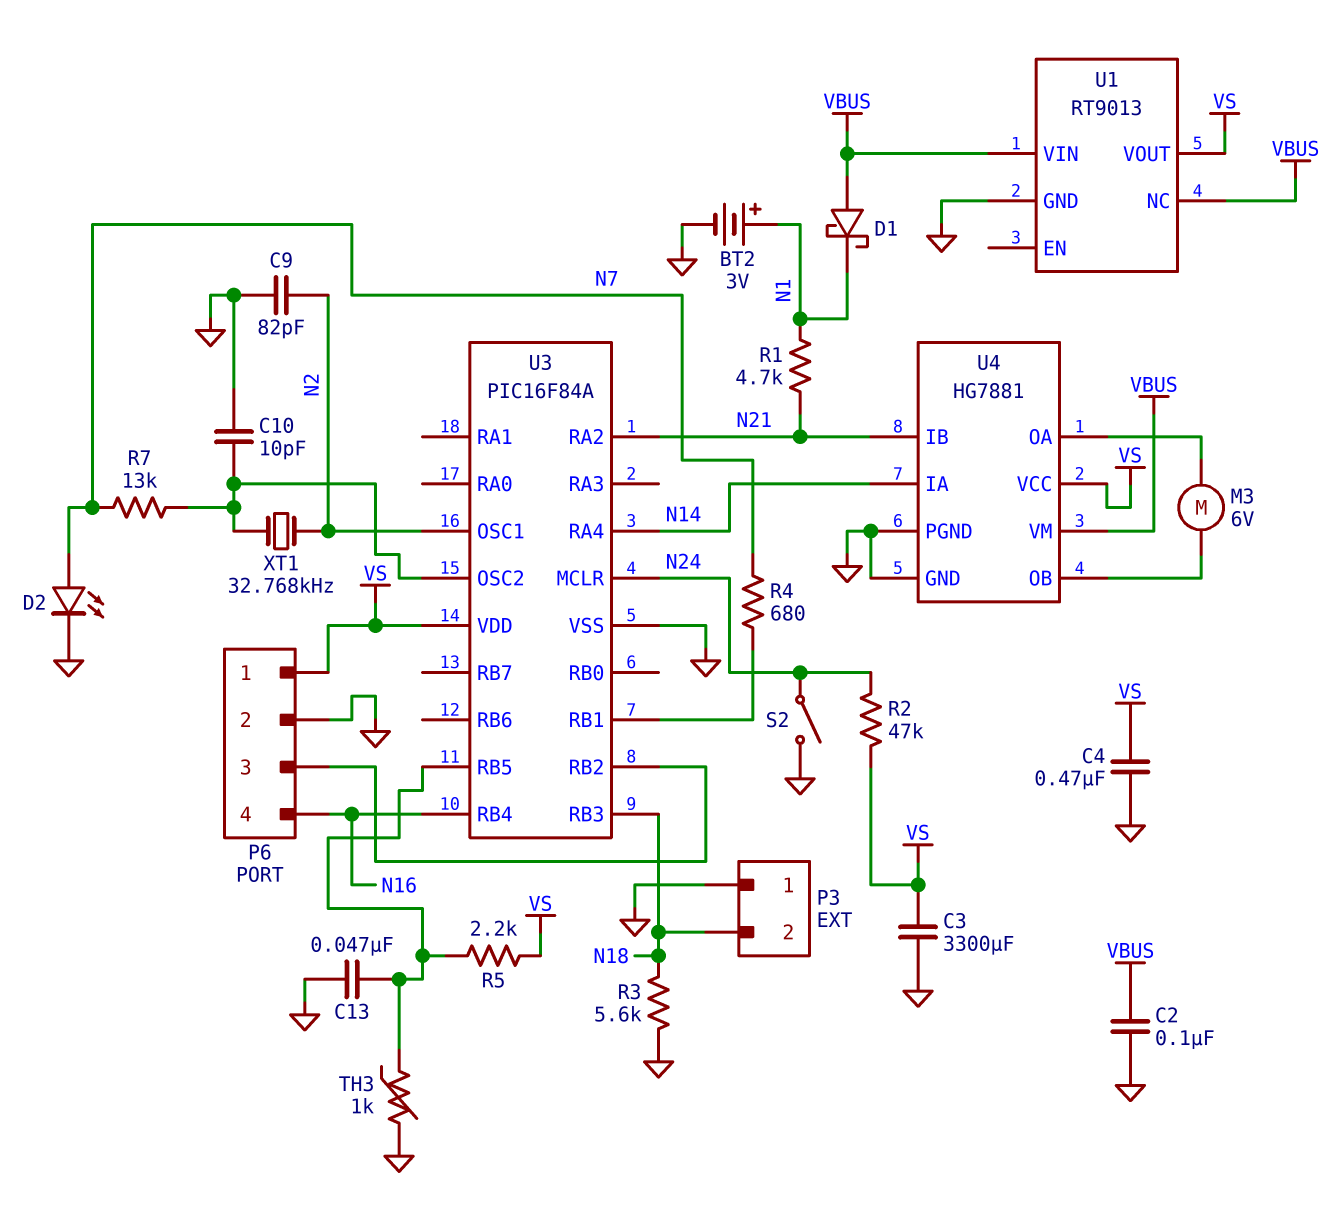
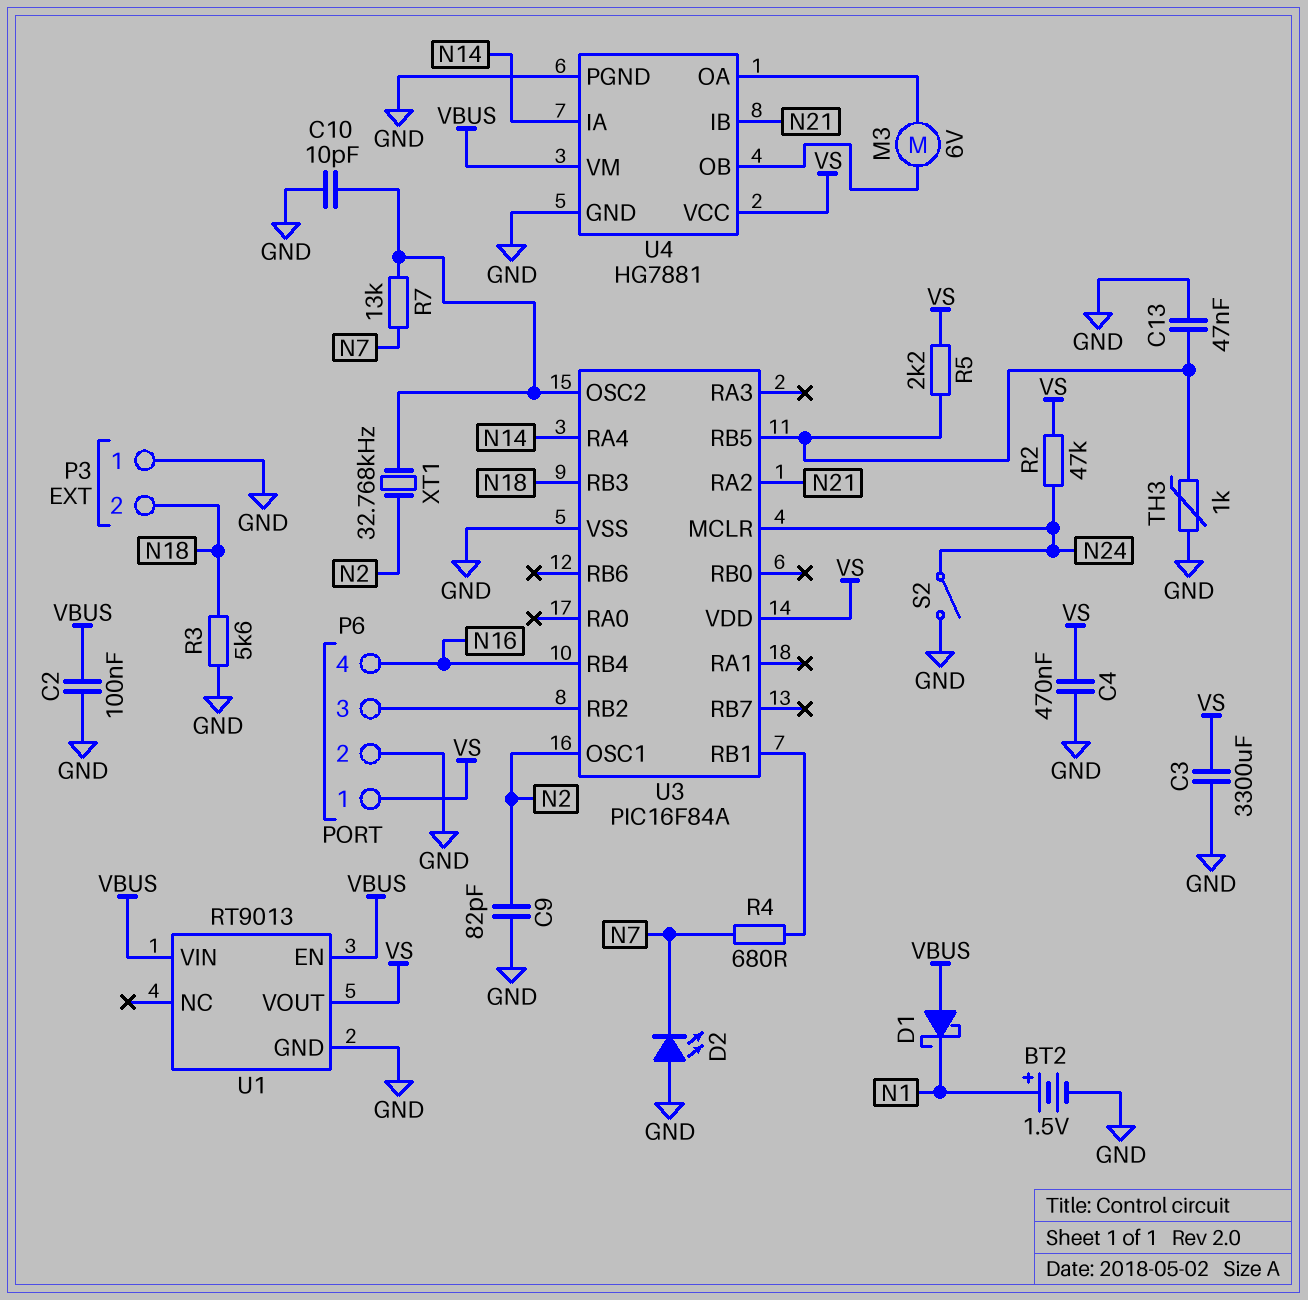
BT2: 3V (plus N1, minus GND) -> 1.5V (plus N1, minus GND)
D2: LED (A N7, K GND) -> LED (A GND, K N7)
R1: 4.7k (N1, N21) -> none
U1 pin EN: none -> VBUS
U1 pin NC: VBUS -> none

